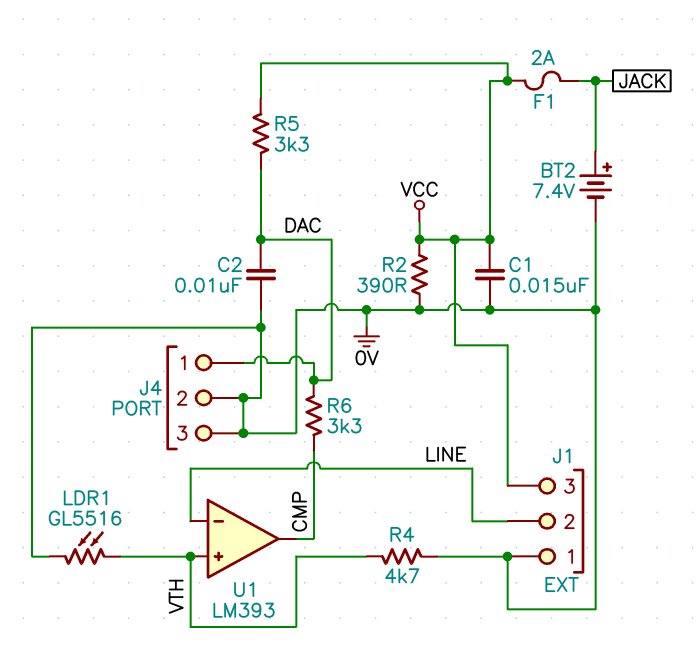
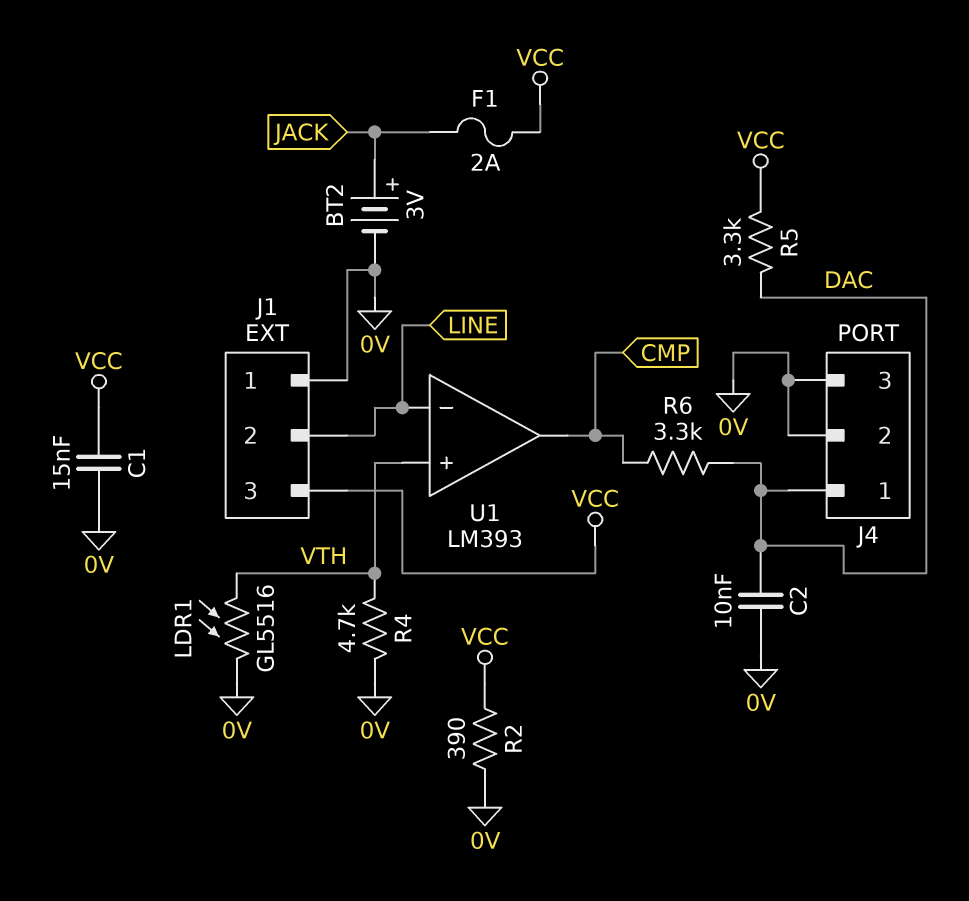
BT2: 7.4V (plus JACK, minus 0V) -> 3V (plus JACK, minus 0V)

